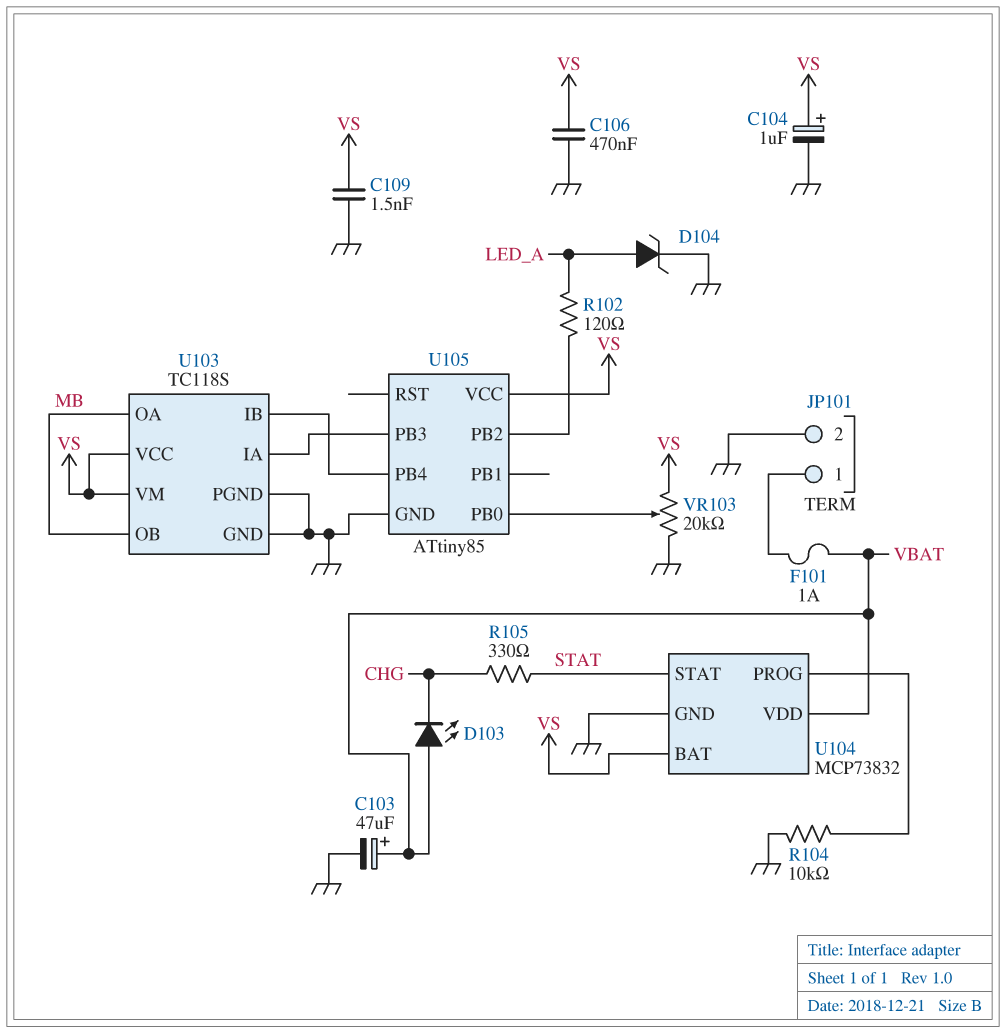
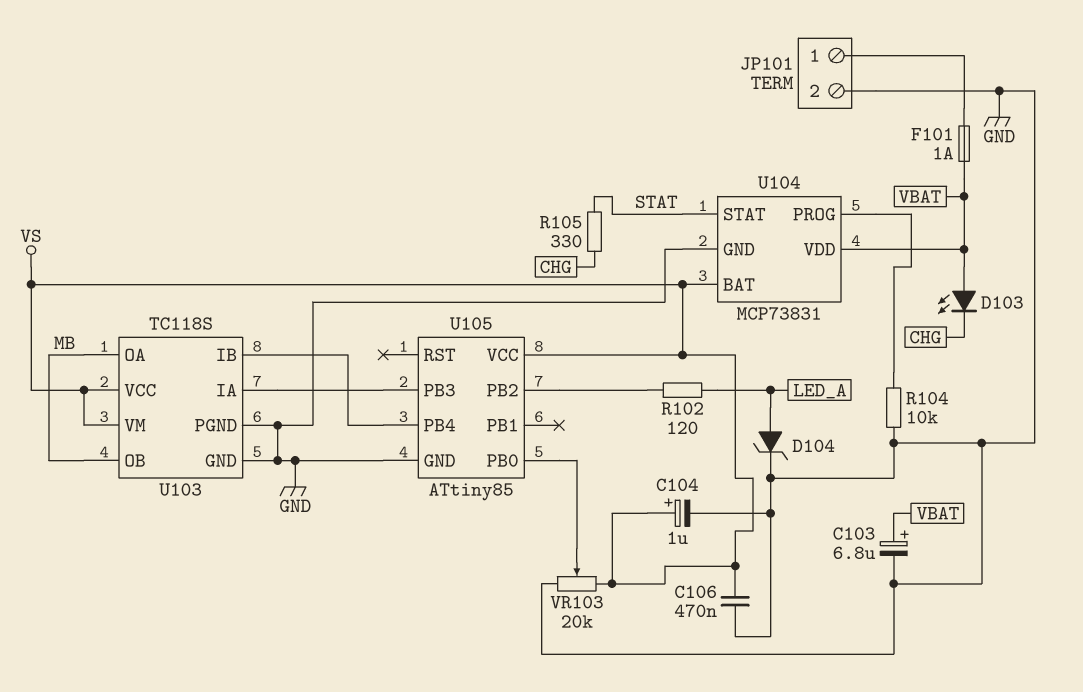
C103: 47uF (plus VBAT, minus GND) -> 6.8uF (plus VBAT, minus GND)
C109: 1.5nF (GND, VS) -> none
U104: MCP73832 -> MCP73831

